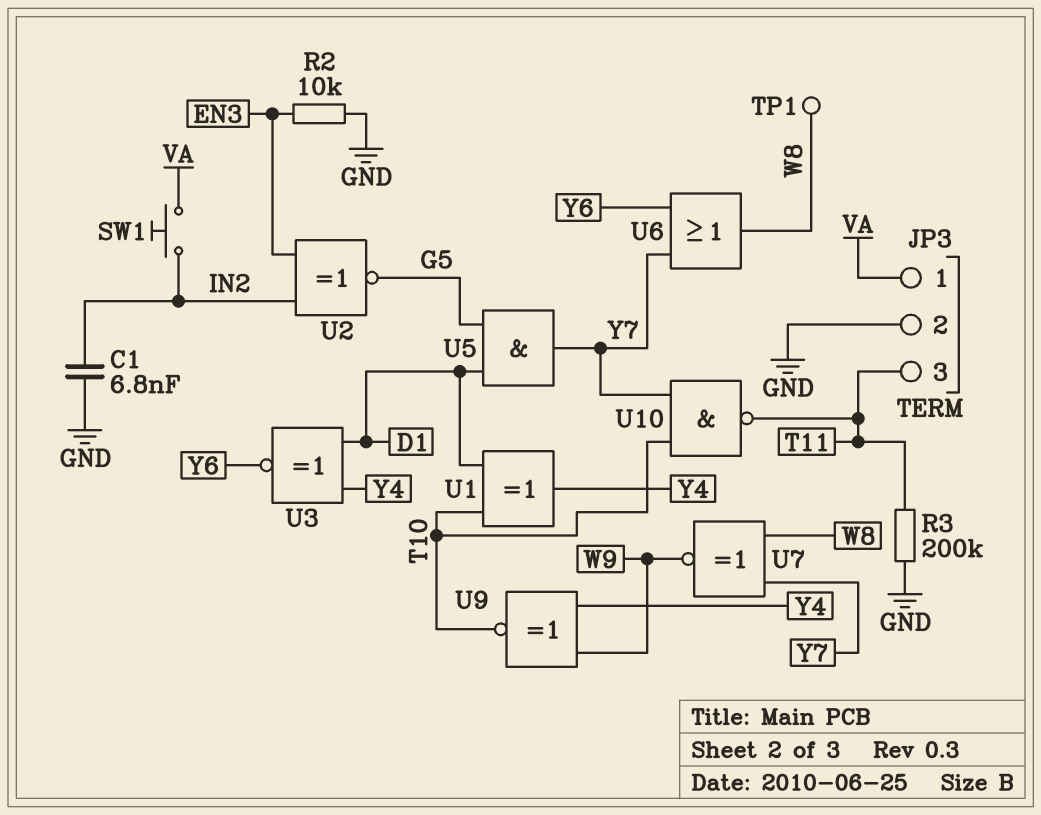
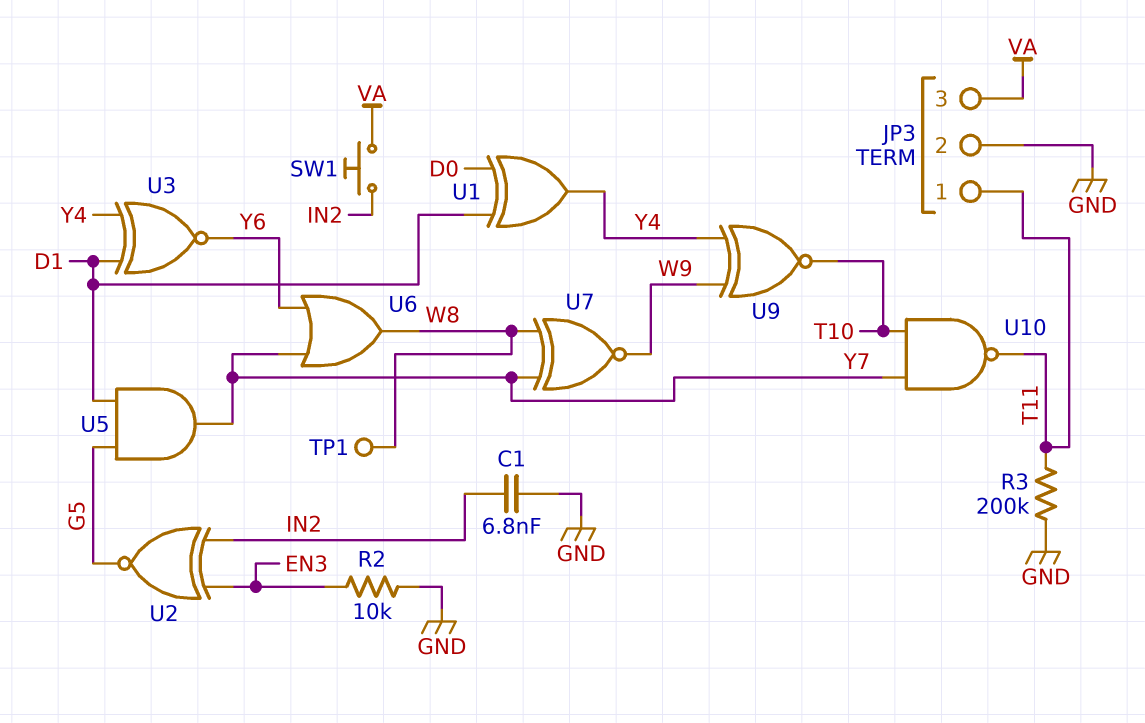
JP3 pin 1: VA -> T11
JP3 pin 3: T11 -> VA
U1: XOR (in D1, in T10, out Y4) -> XOR (in D0, in D1, out Y4)

